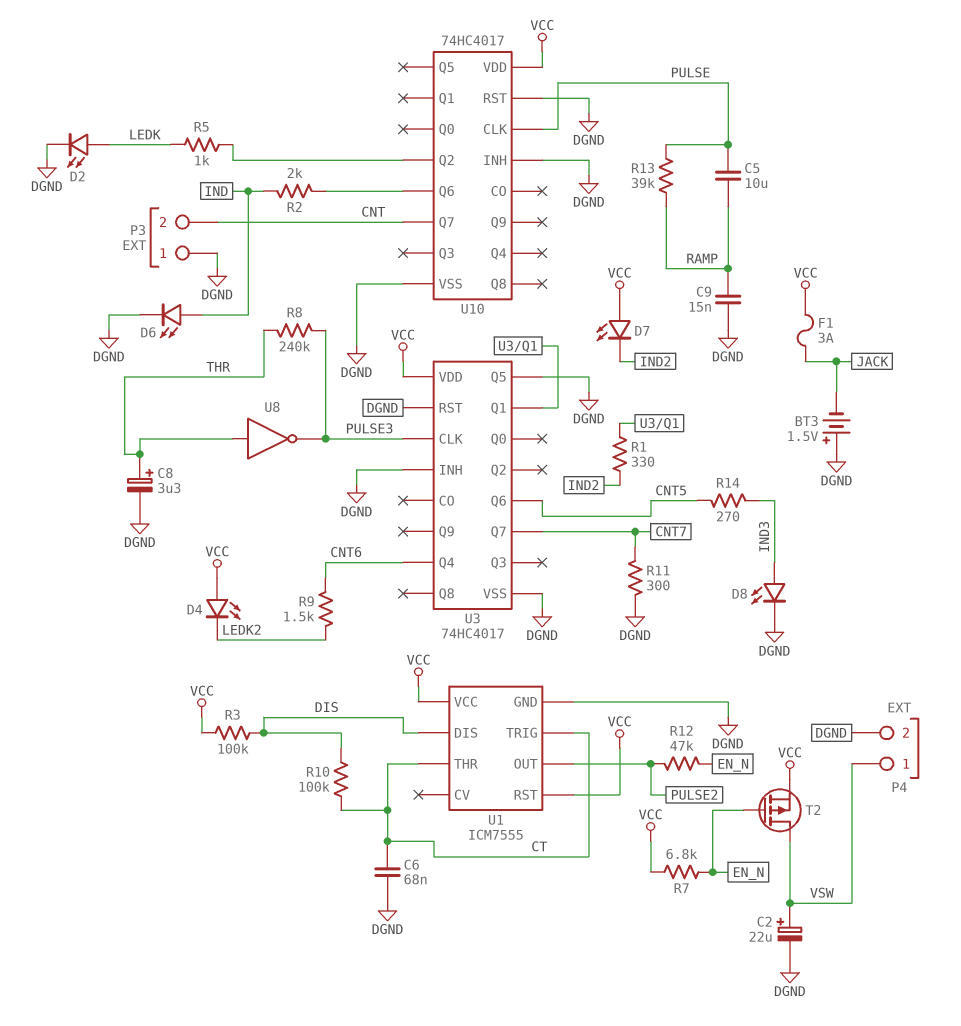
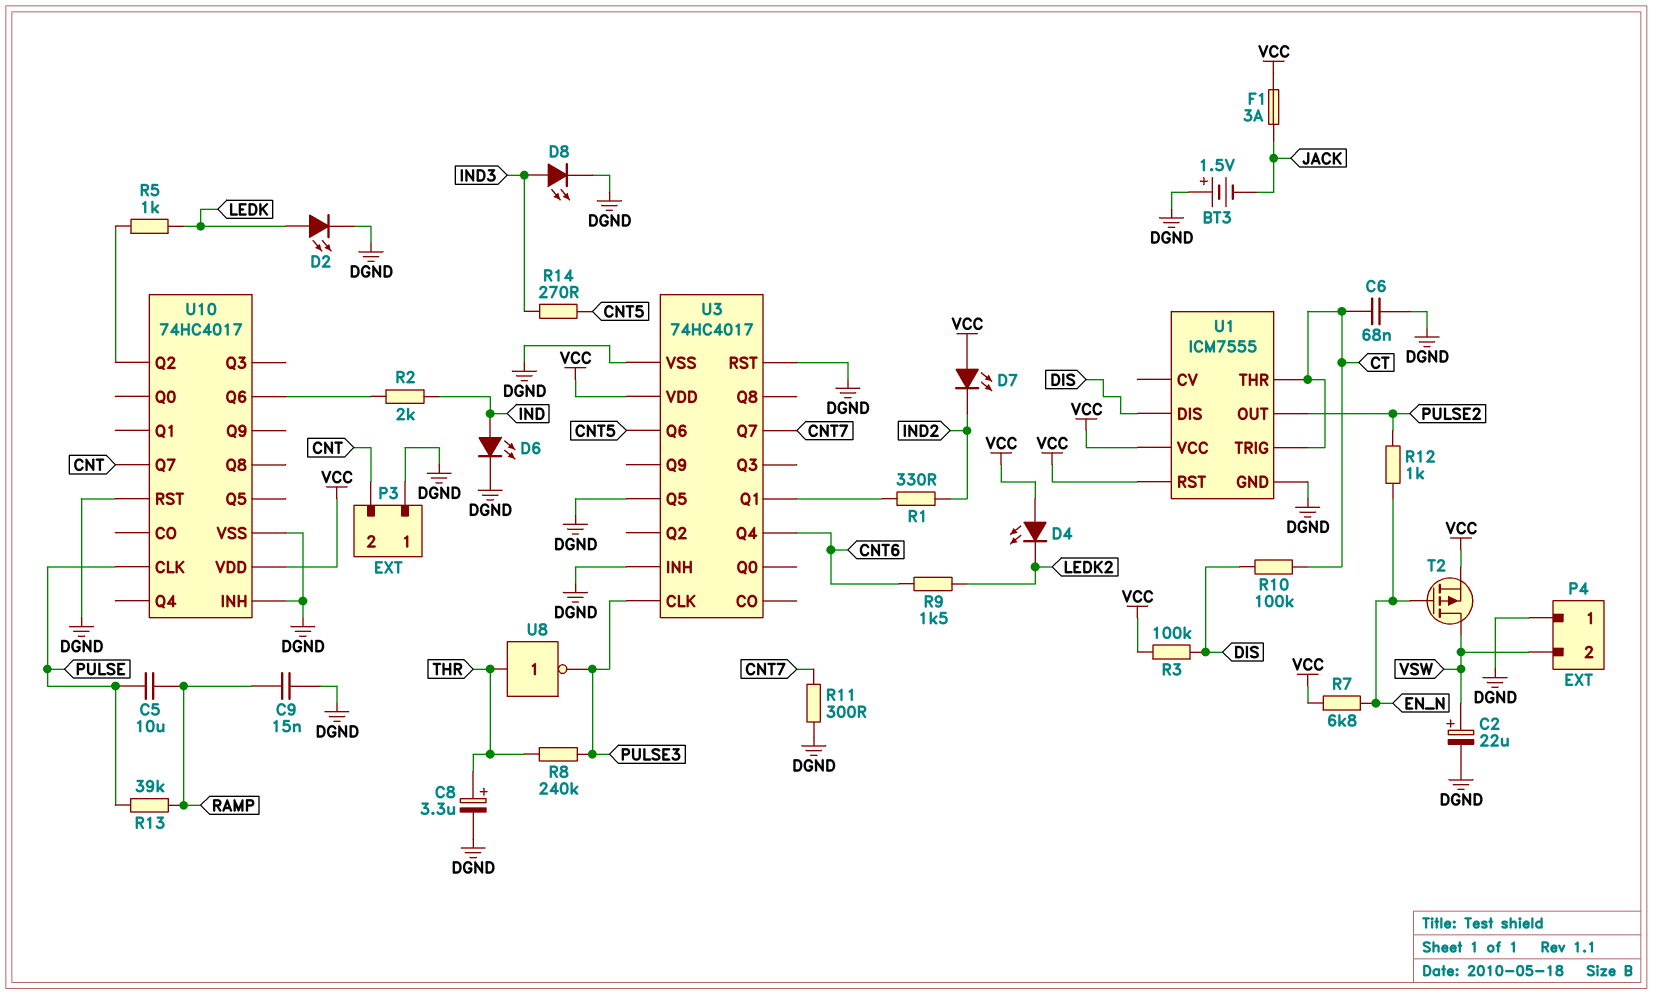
P4 pin 1: VSW -> DGND
P4 pin 2: DGND -> VSW
R12: 47k (EN_N, PULSE2) -> 1k (EN_N, PULSE2)

